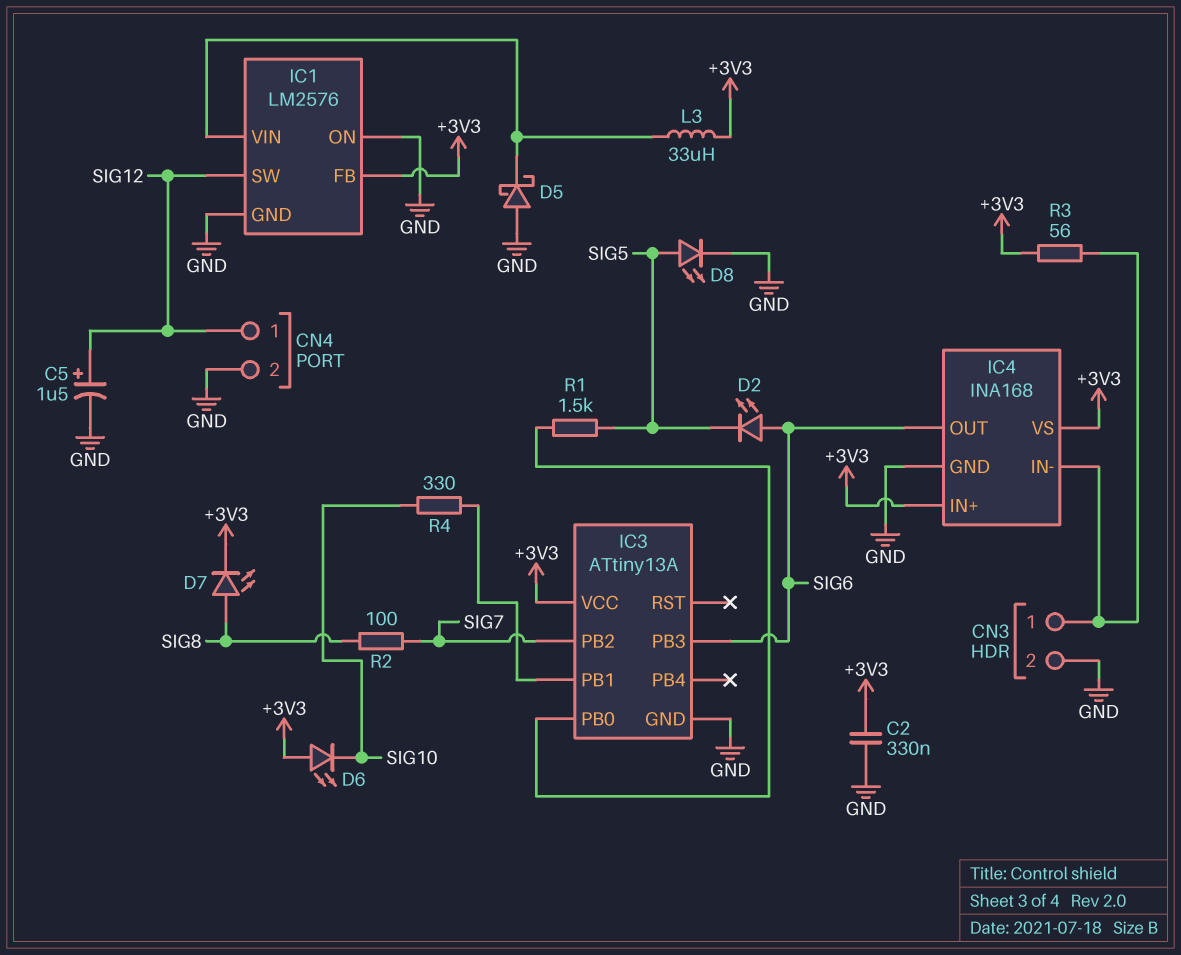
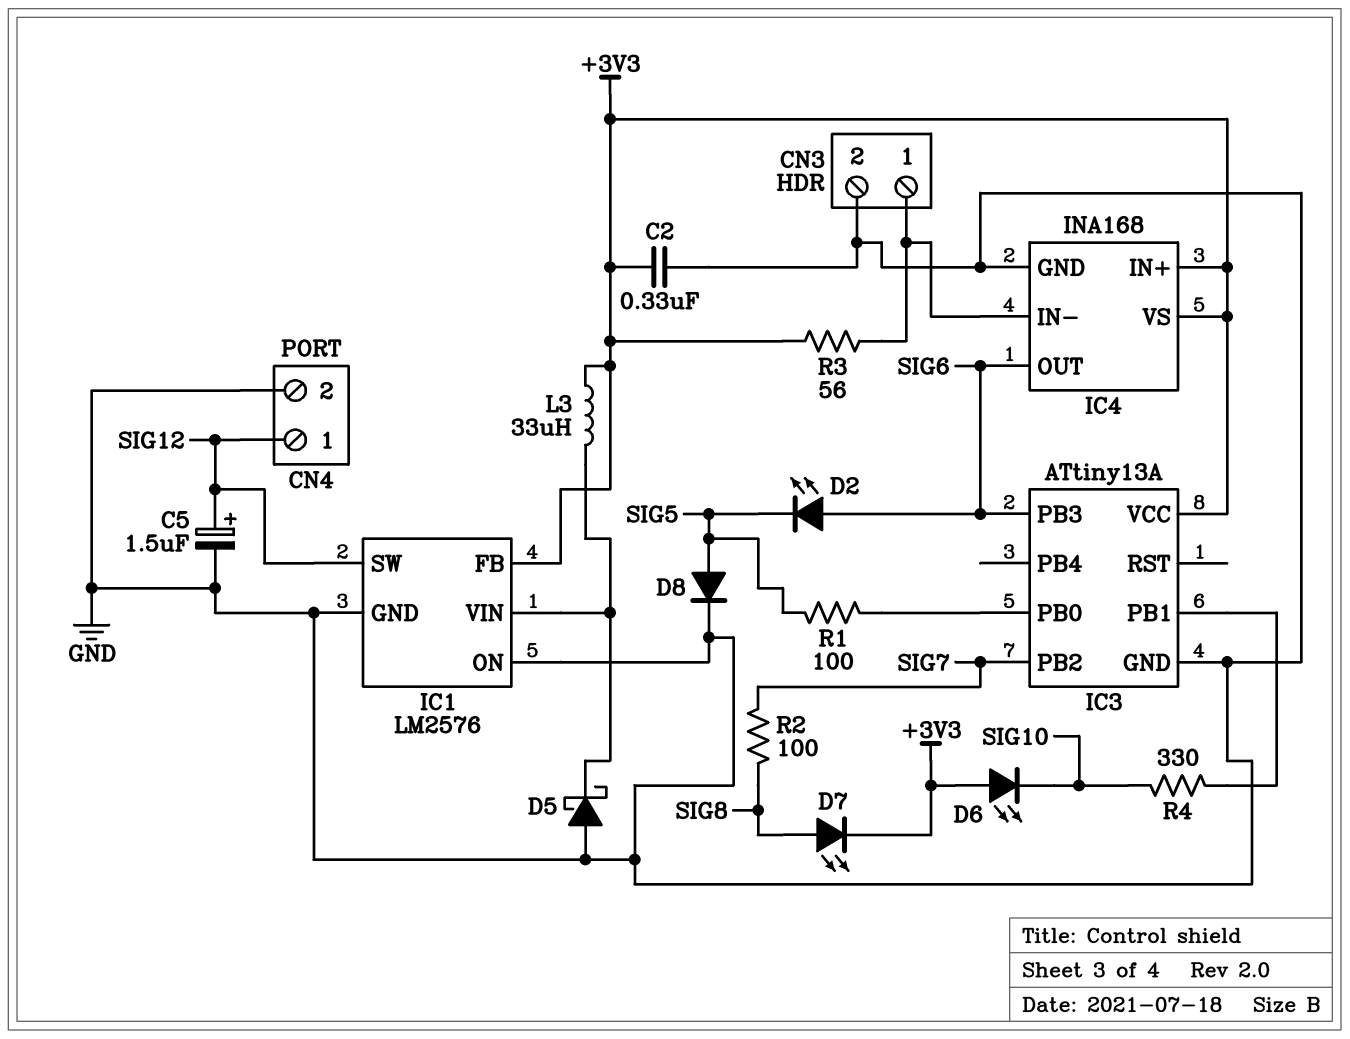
D8: LED (A SIG5, K GND) -> diode (A SIG5, K GND)
R1: 1.5k (IC3/PB0, SIG5) -> 100 (IC3/PB0, SIG5)

